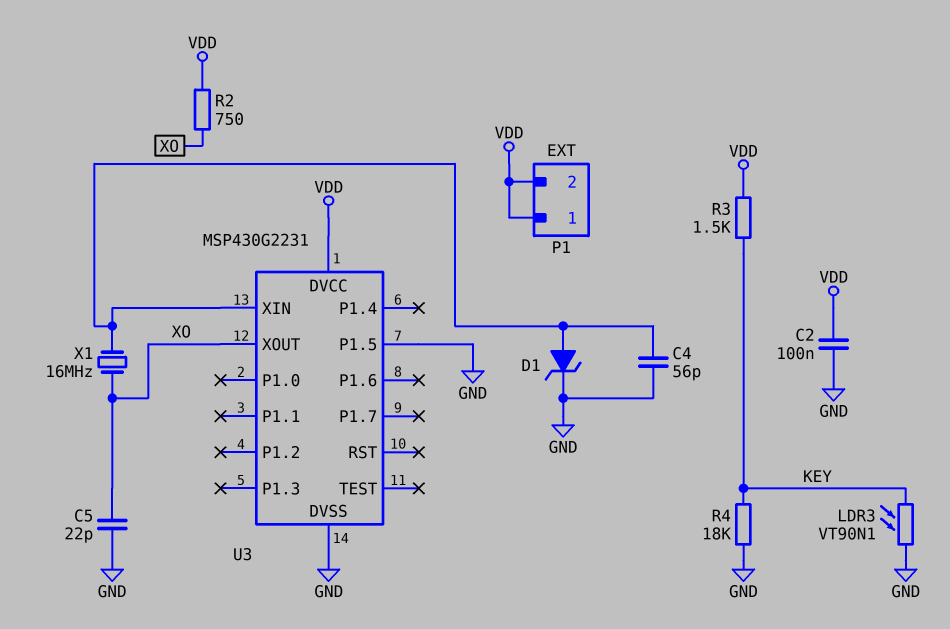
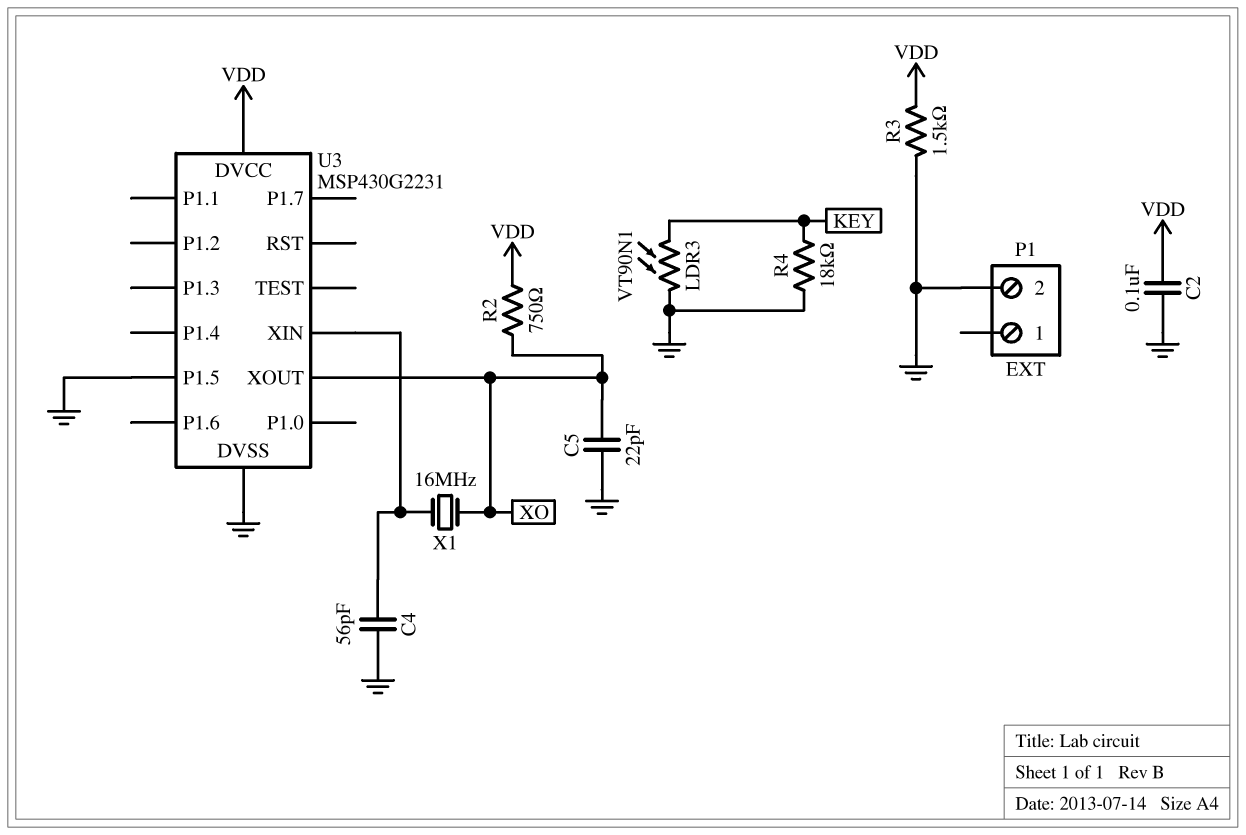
D1: zener (A U3/XIN, K GND) -> none
P1 pin 1: VDD -> none
P1 pin 2: VDD -> GND
R3: 1.5k (KEY, VDD) -> 1.5k (GND, VDD)

